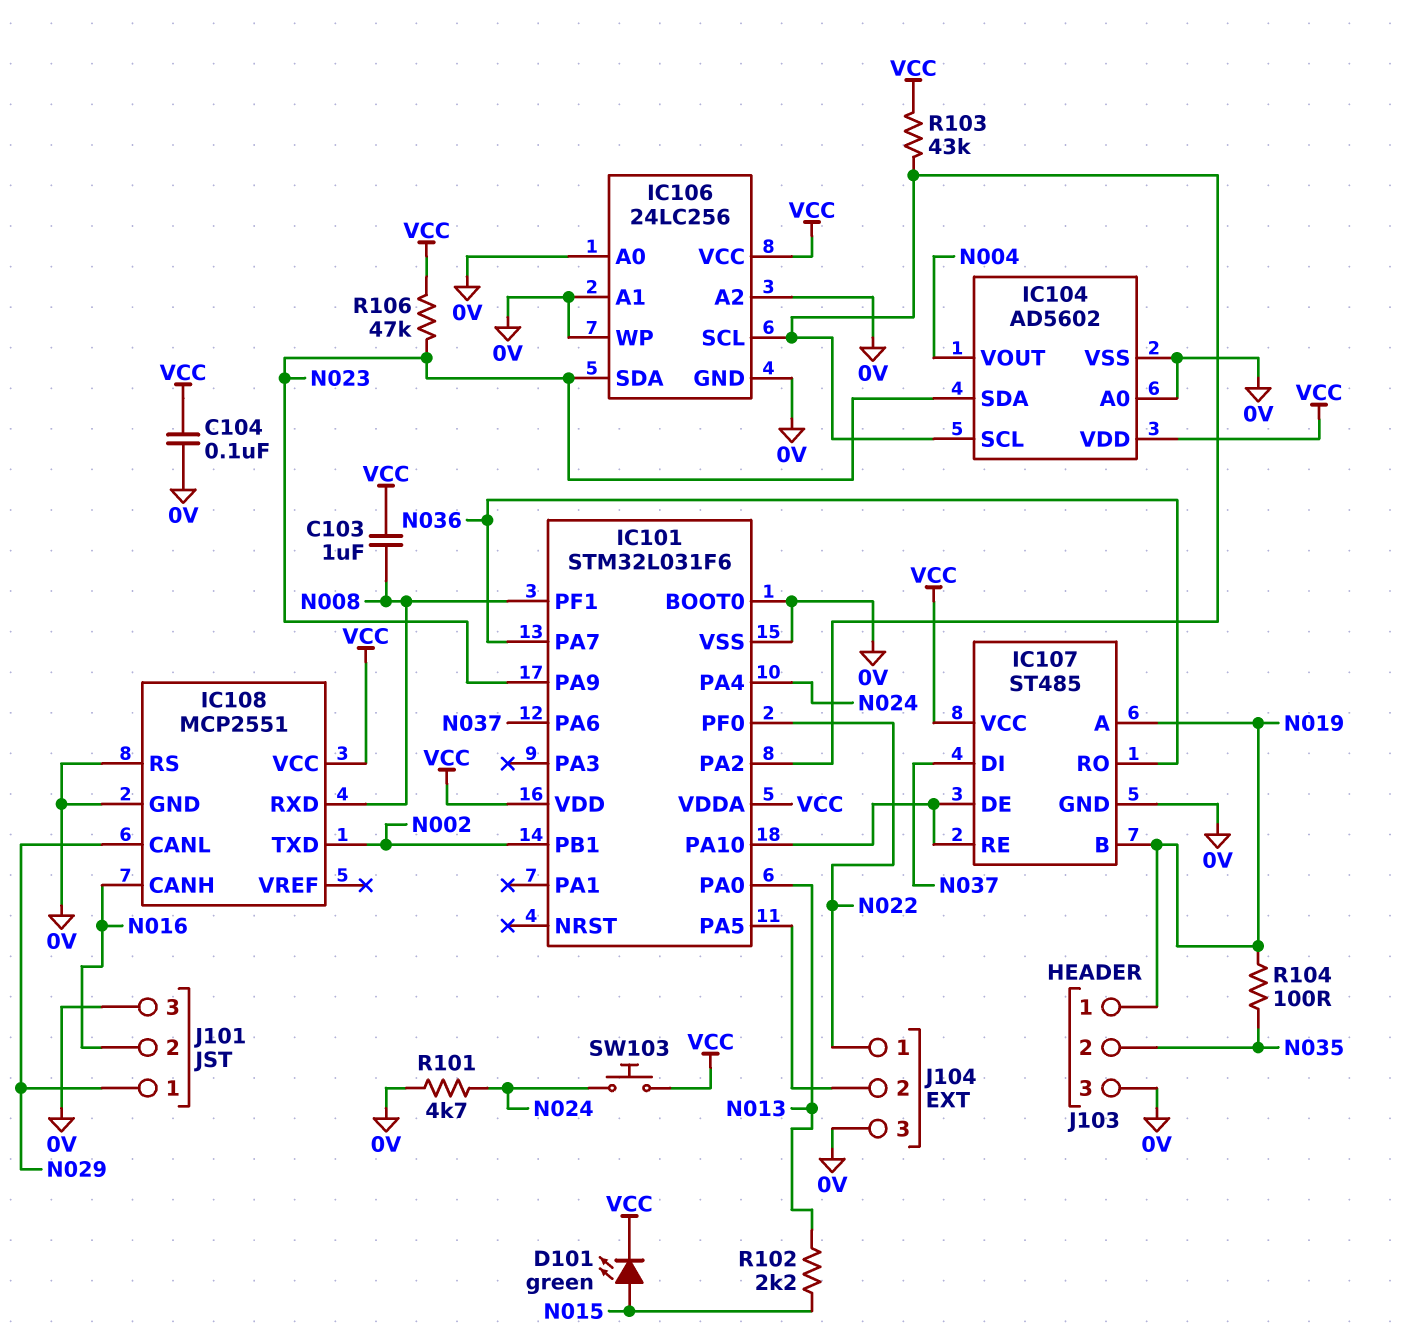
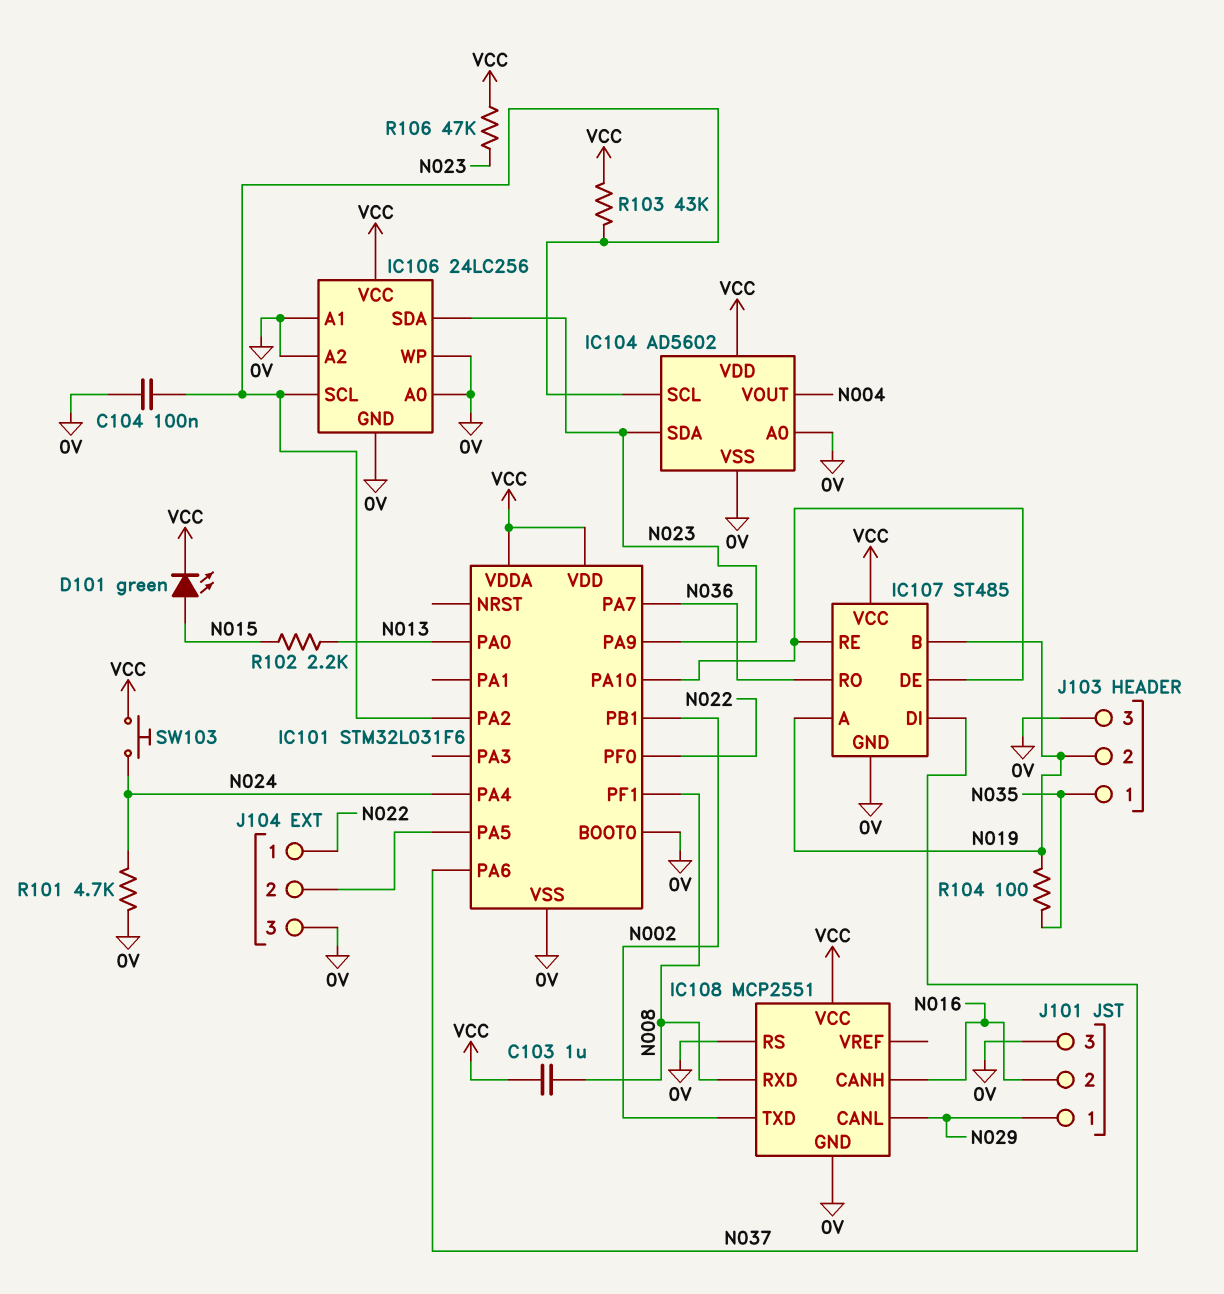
C104: 100nF (0V, VCC) -> 100nF (0V, IC101/PA2)
J103 pin 1: N019 -> N035
J103 pin 2: N035 -> N019

